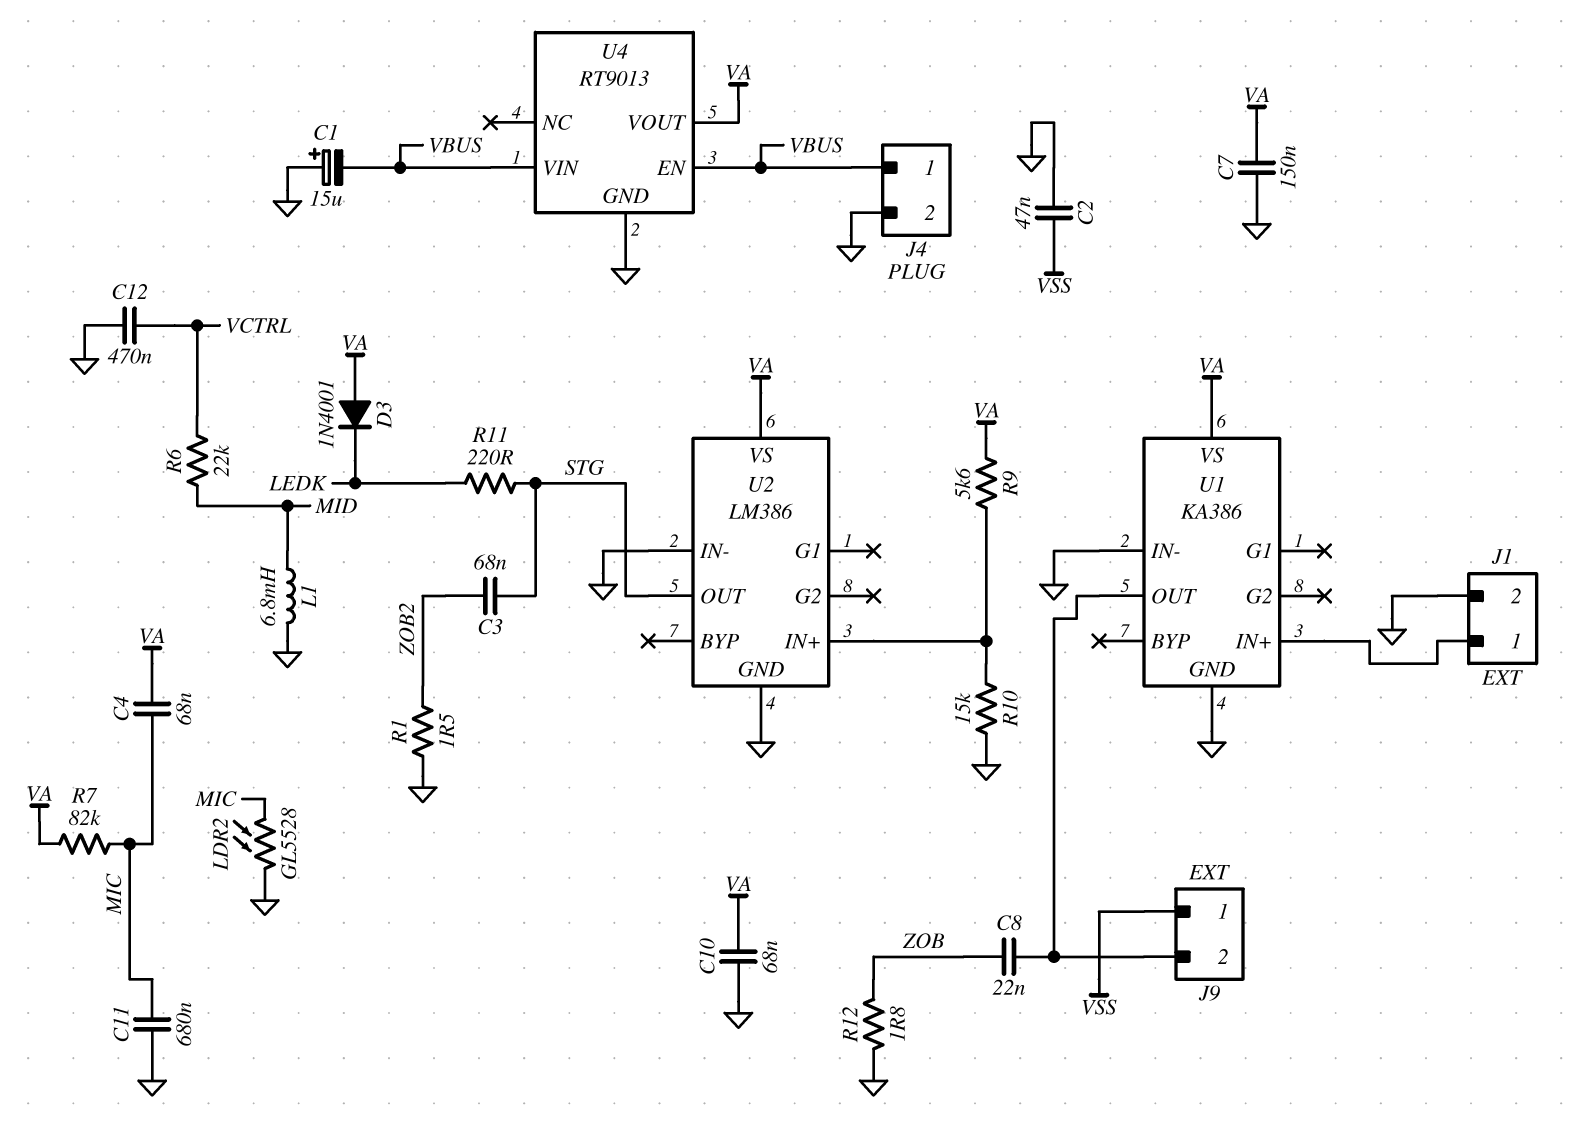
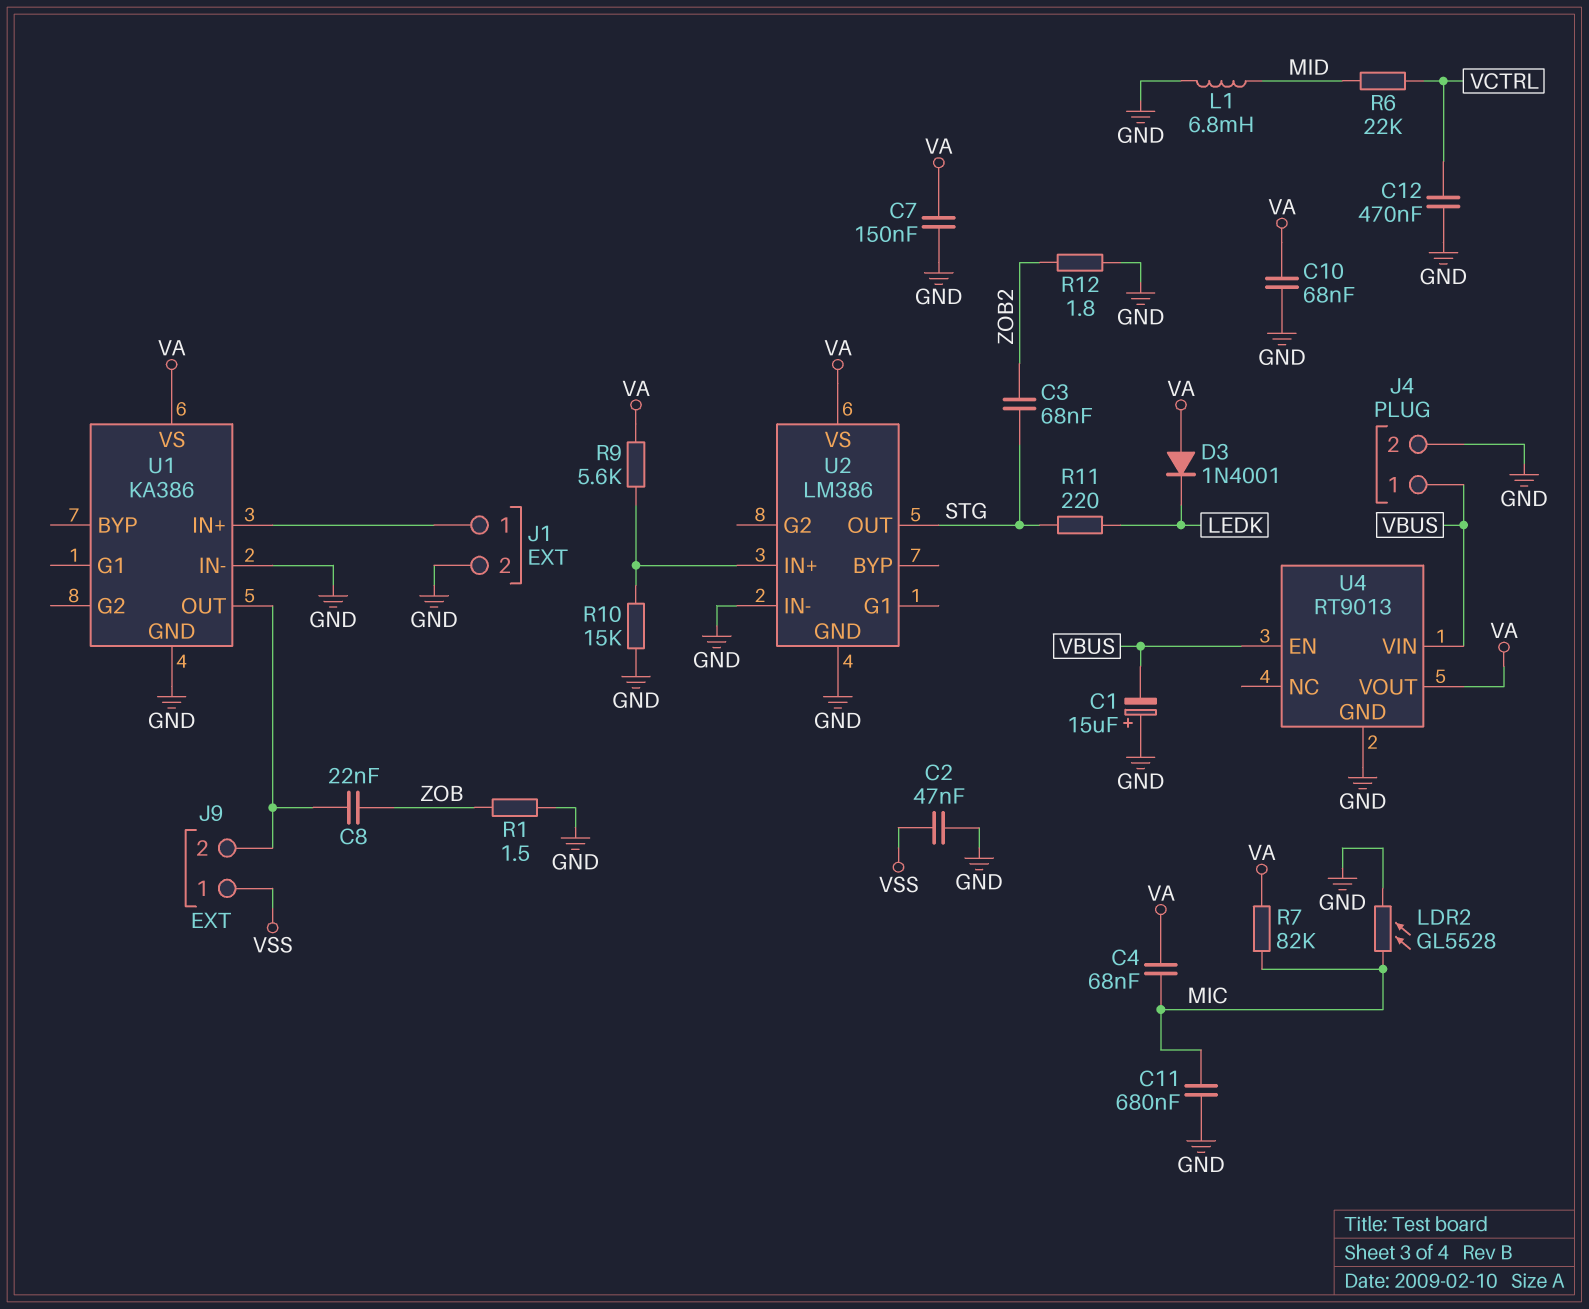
R1: 1.5 (GND, ZOB2) -> 1.5 (GND, ZOB)
R12: 1.8 (GND, ZOB) -> 1.8 (GND, ZOB2)

